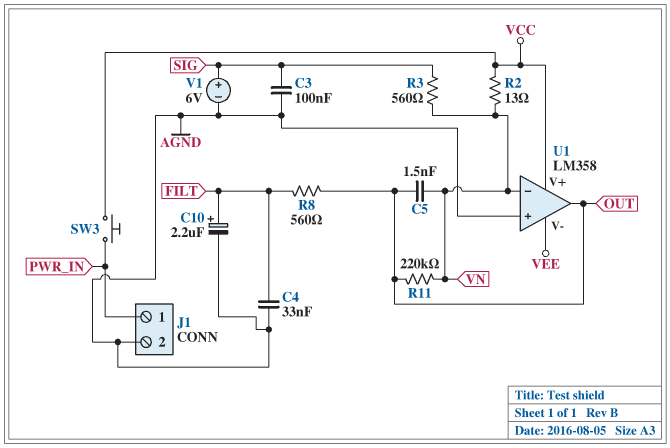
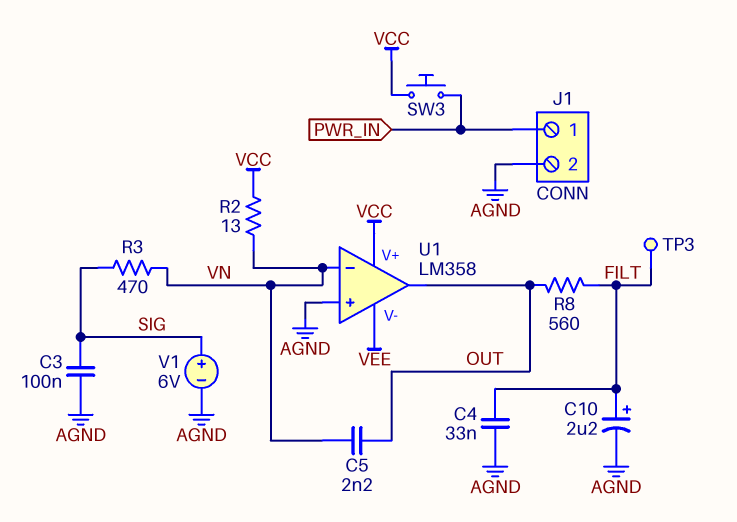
C5: 1.5nF (OUT, VN) -> 2.2nF (OUT, VN)
R3: 560 (SIG, VN) -> 470 (SIG, VN)
R11: 220k (OUT, VN) -> none
TP3: none -> test point (FILT)

